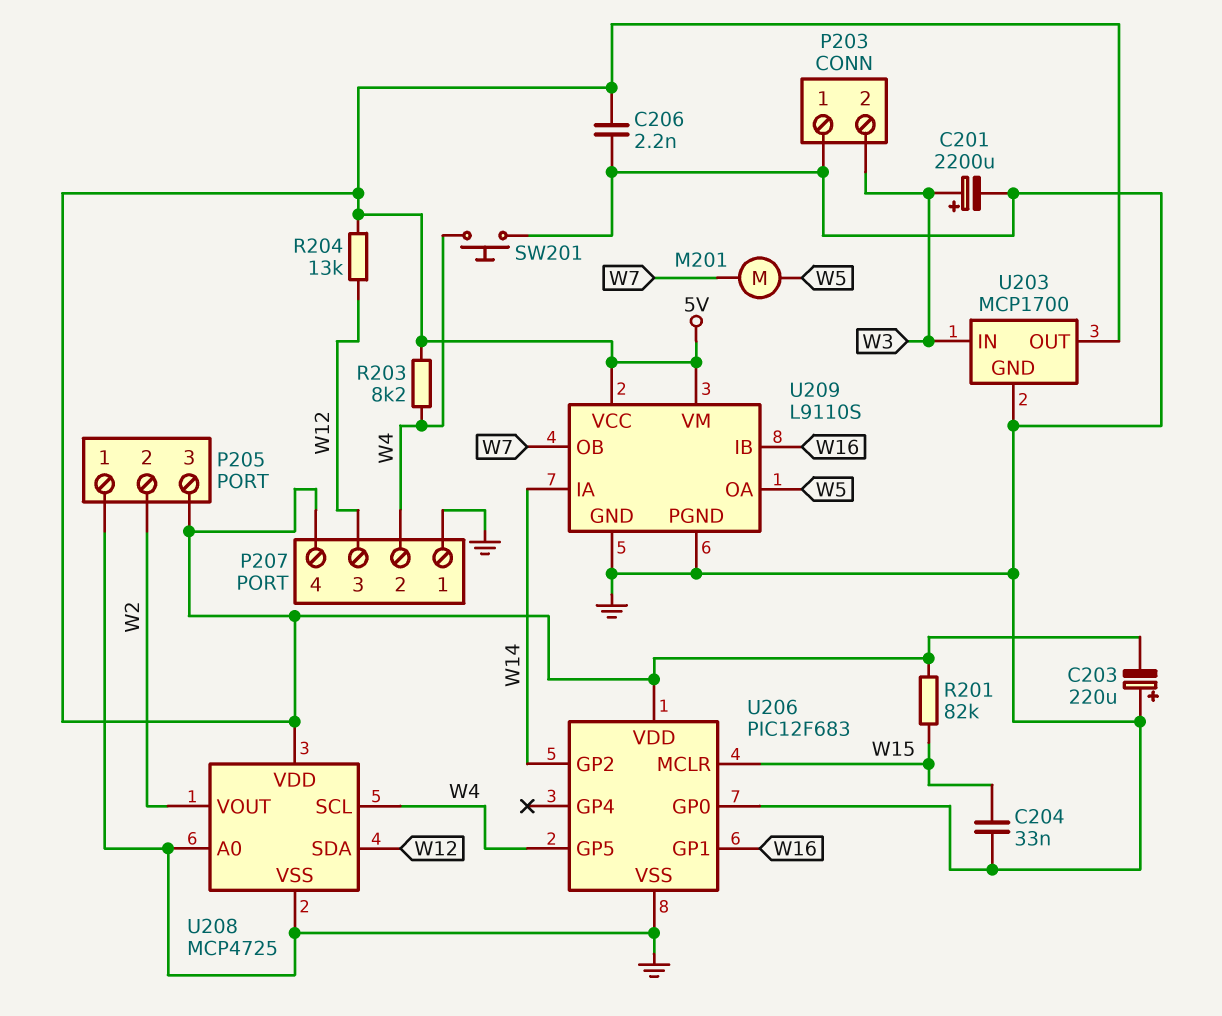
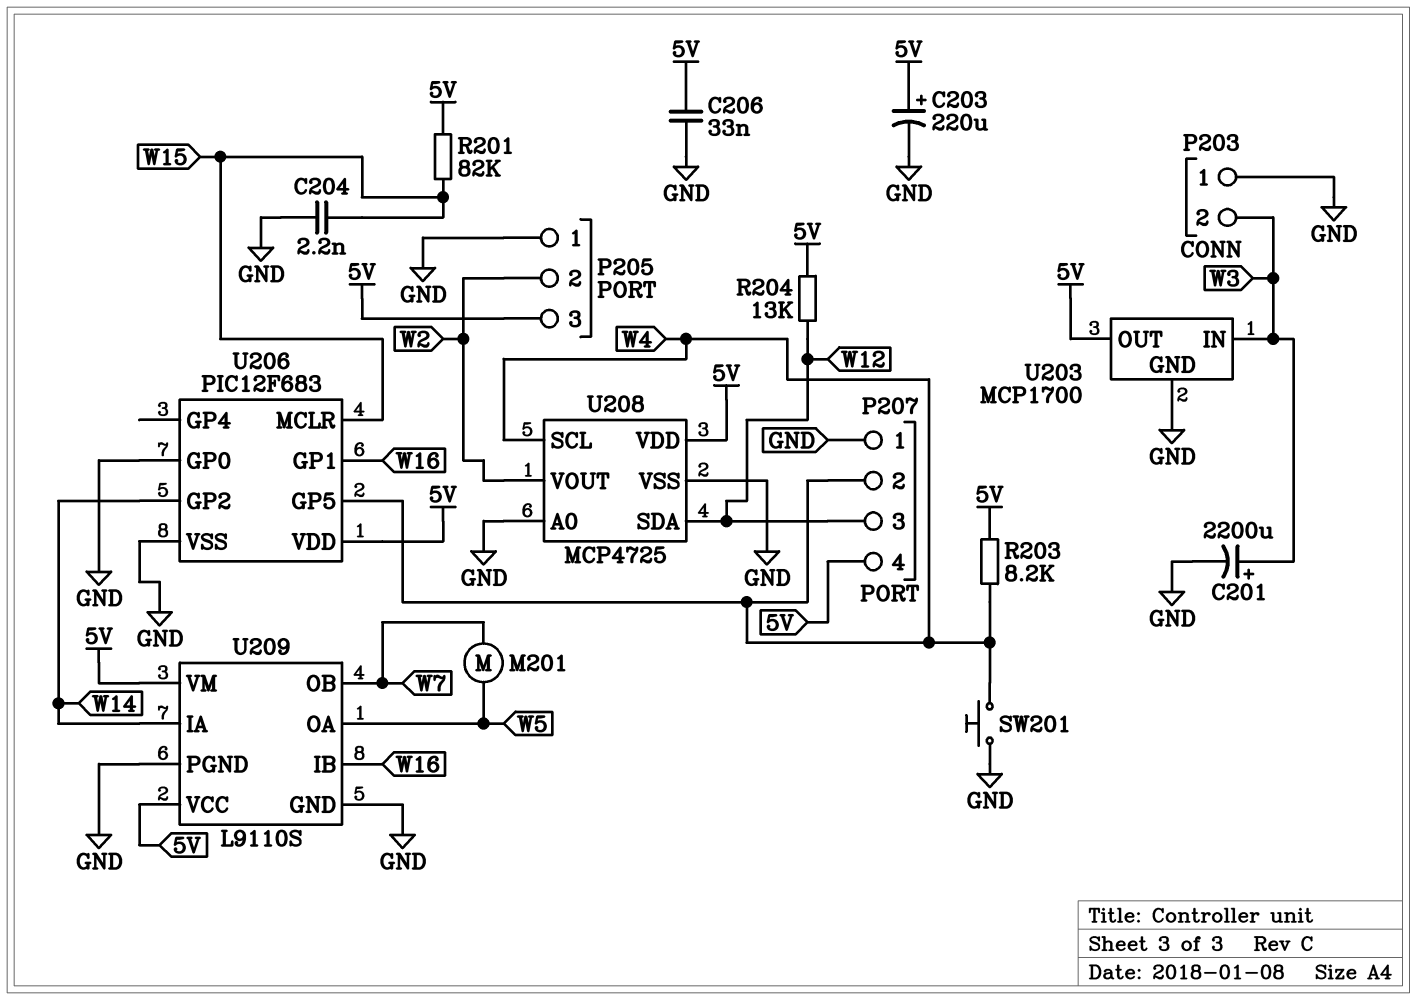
C203: 220uF (plus GND, minus 5V) -> 220uF (plus 5V, minus GND)
C204: 33nF (GND, W15) -> 2.2nF (GND, W15)
C206: 2.2nF (5V, GND) -> 33nF (5V, GND)

